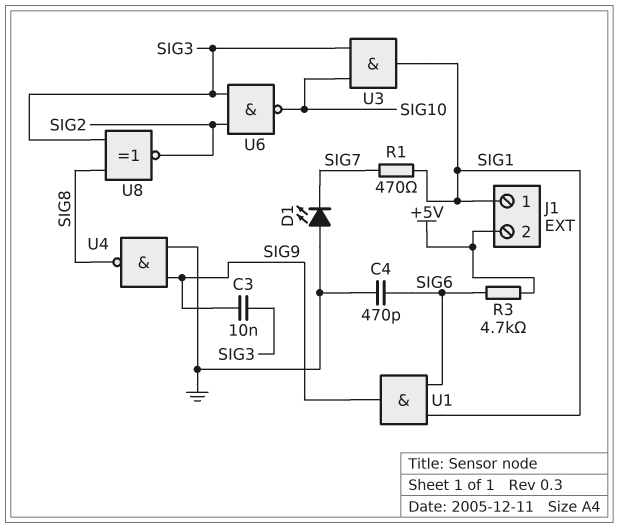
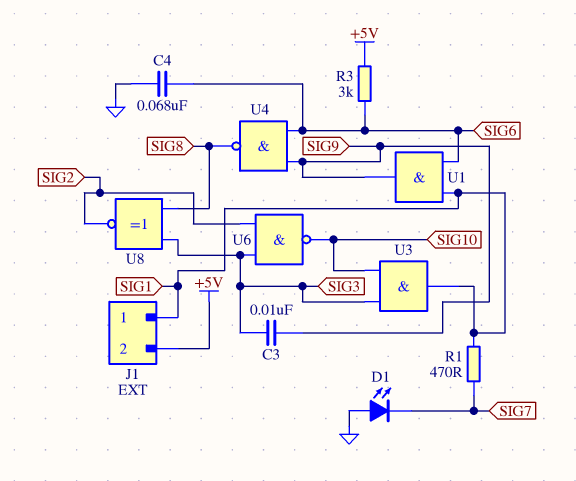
C4: 470pF (GND, SIG6) -> 68nF (GND, SIG6)
R3: 4.7k (+5V, SIG6) -> 3k (+5V, SIG6)
U4: NAND (in GND, in SIG9, out SIG8) -> NAND (in SIG6, in SIG9, out SIG8)

